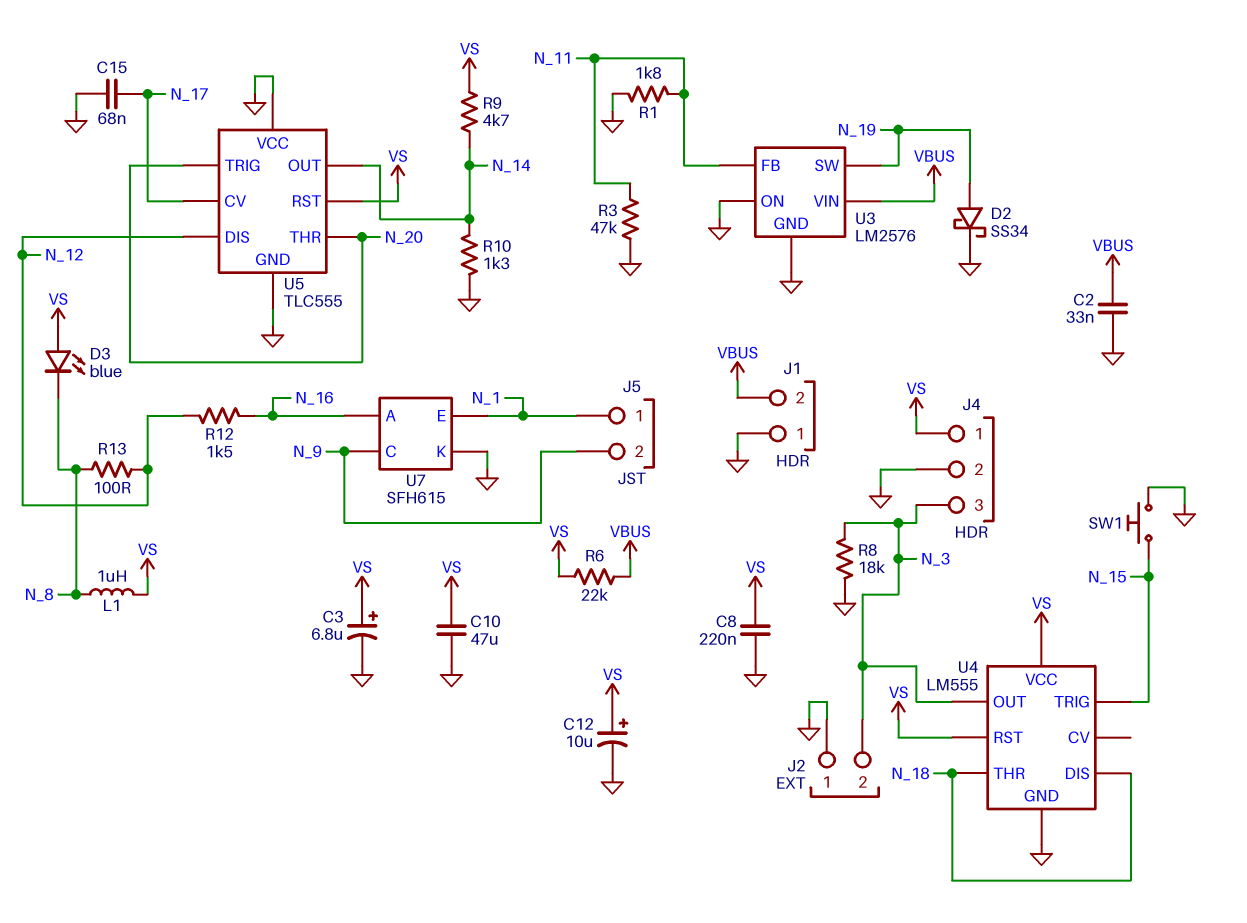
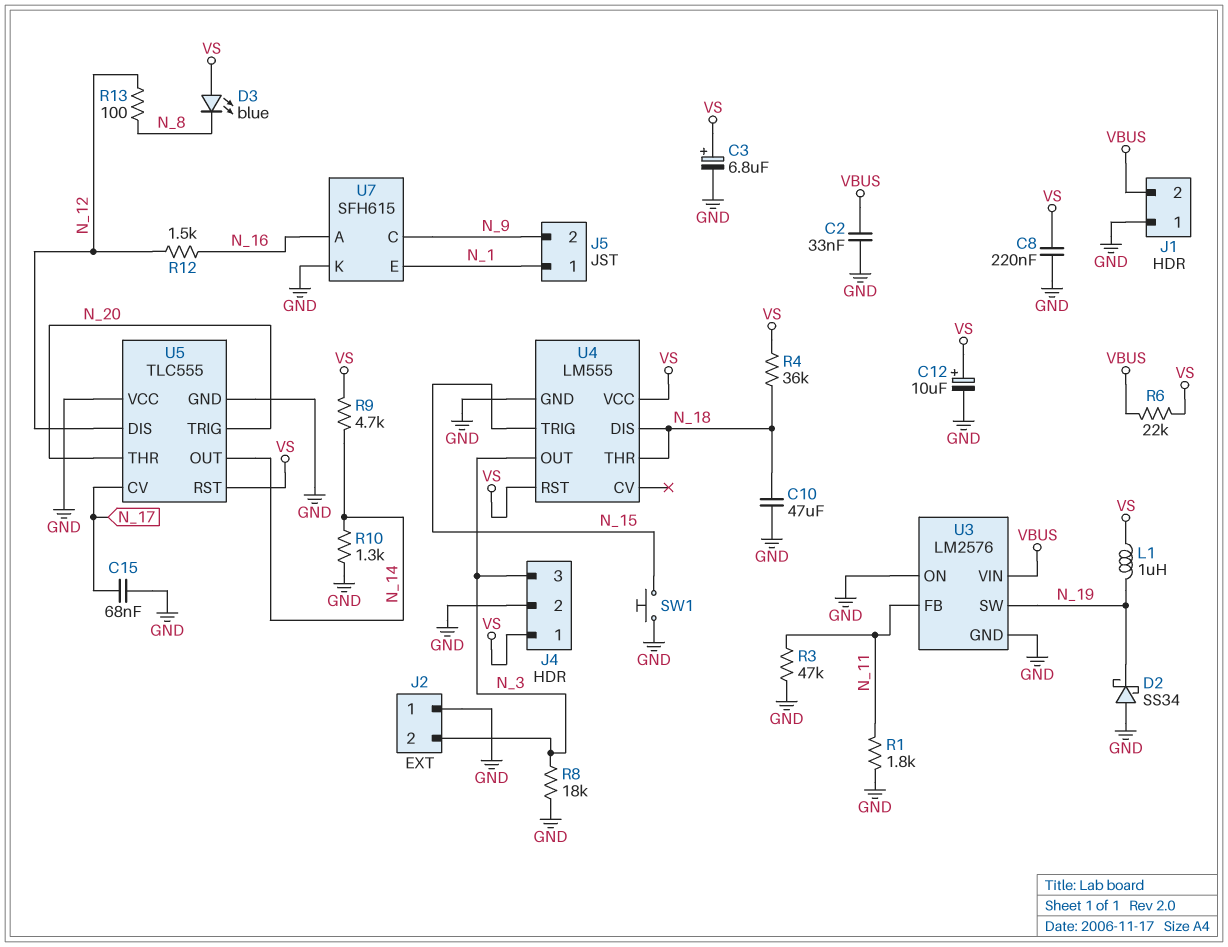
C10: 47uF (GND, VS) -> 47uF (GND, N_18)
D2: schottky SS34 (A N_19, K GND) -> schottky SS34 (A GND, K N_19)
L1: 1uH (N_8, VS) -> 1uH (N_19, VS)
R4: none -> 36k (N_18, VS)

